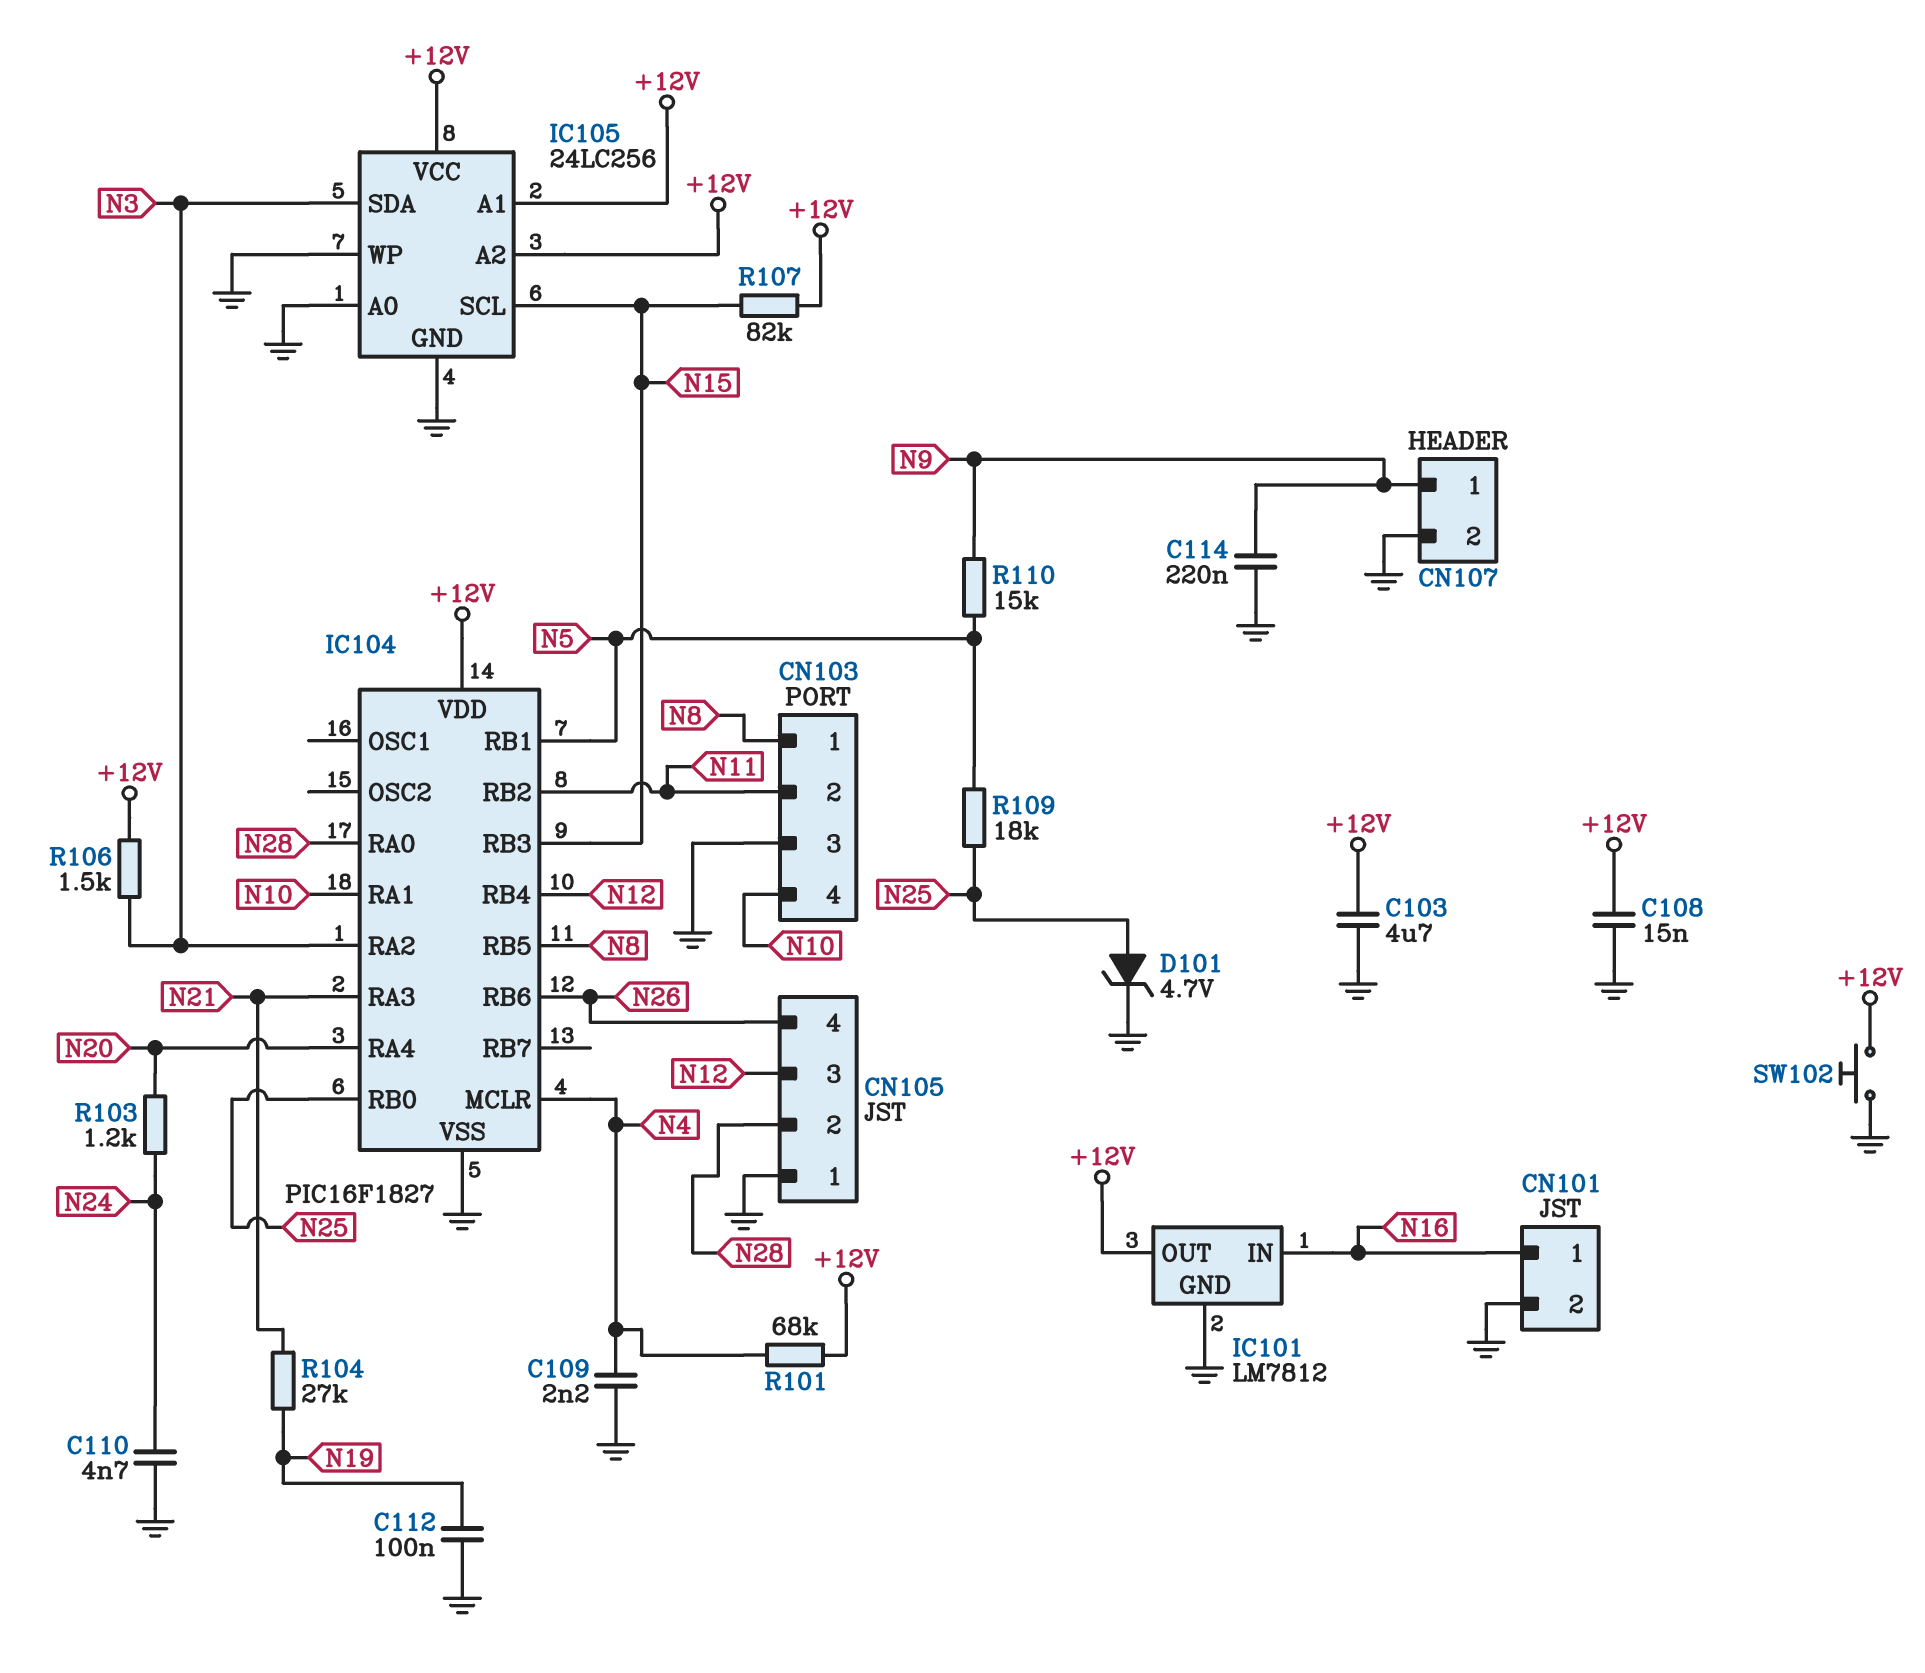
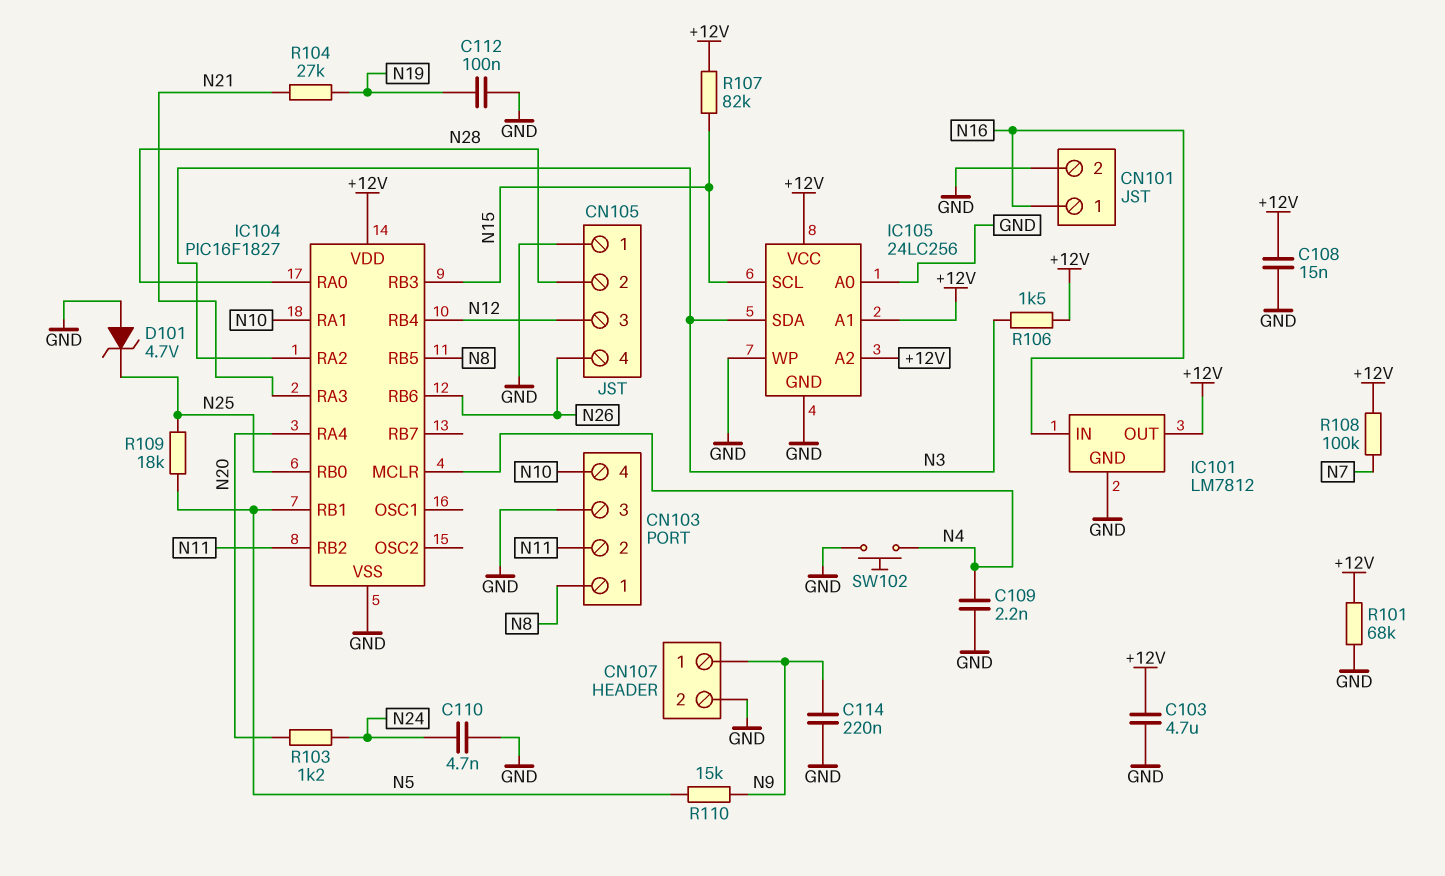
D101: zener 4.7V (A N25, K GND) -> zener 4.7V (A GND, K N25)
R101: 68k (+12V, N4) -> 68k (+12V, GND)
R108: none -> 100k (+12V, N7)
SW102: button (+12V, GND) -> button (GND, N4)

